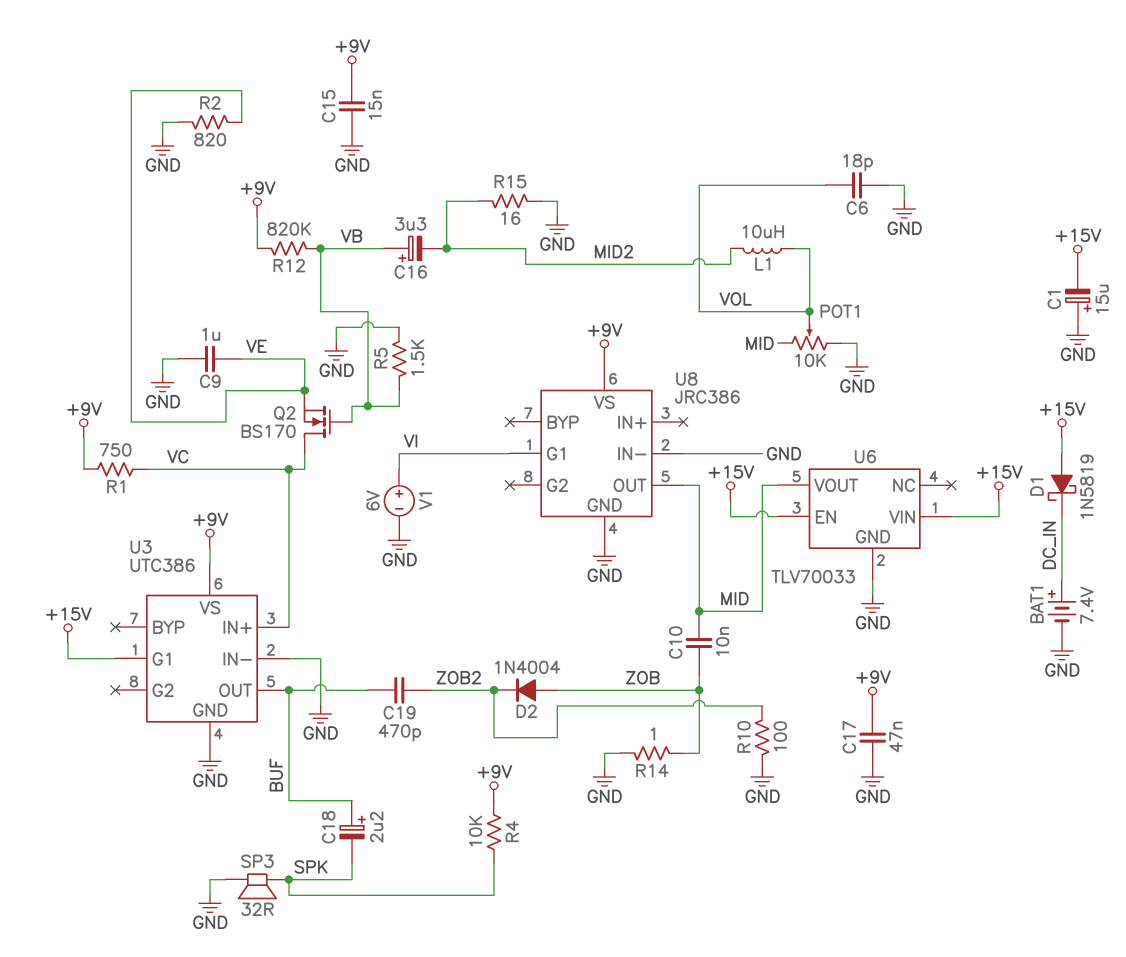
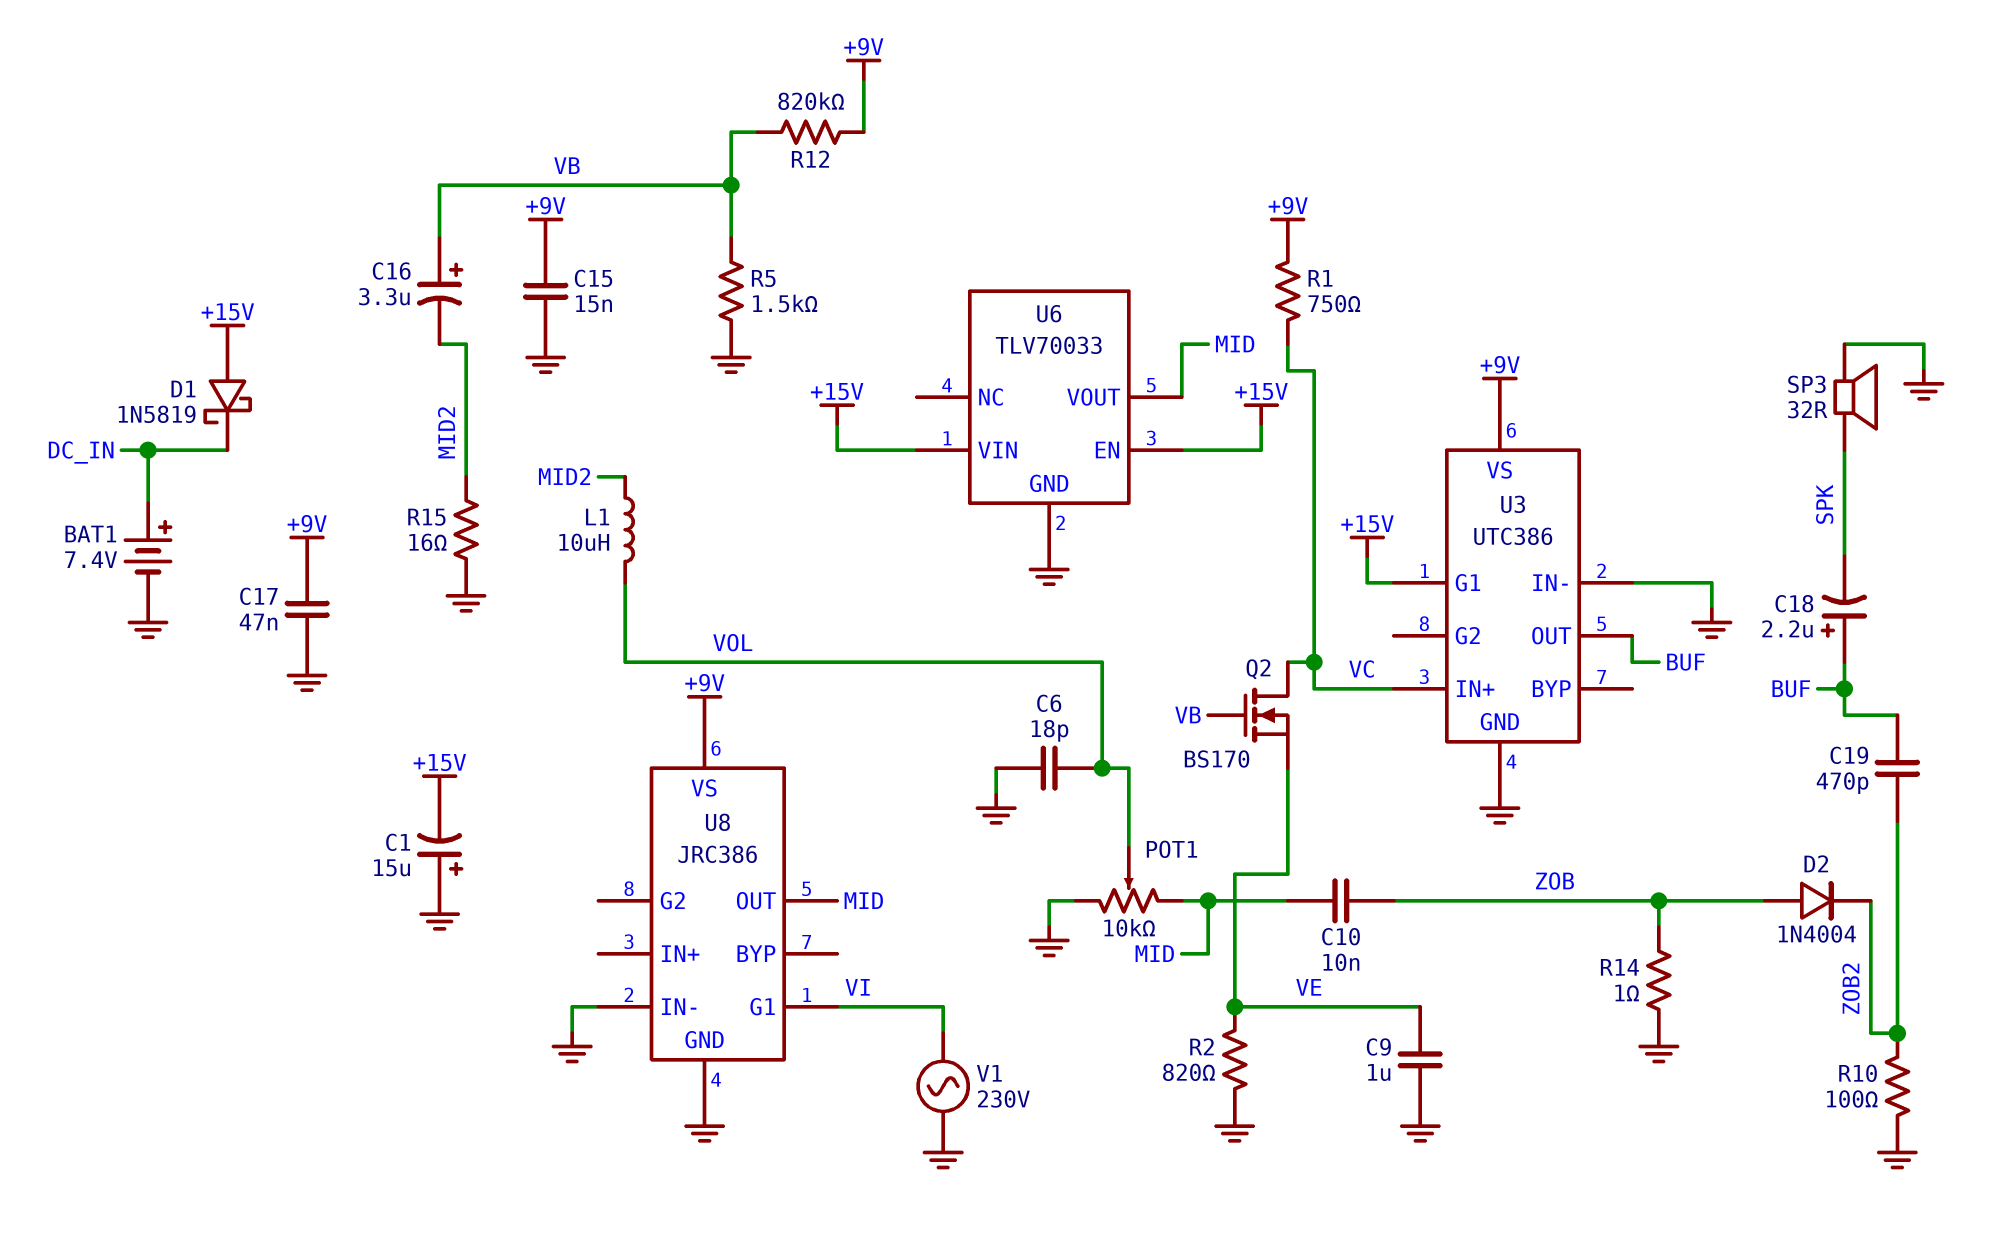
R4: 10k (+9V, SPK) -> none
V1: 6V (plus VI, minus GND) -> AC 230V (GND, VI)

